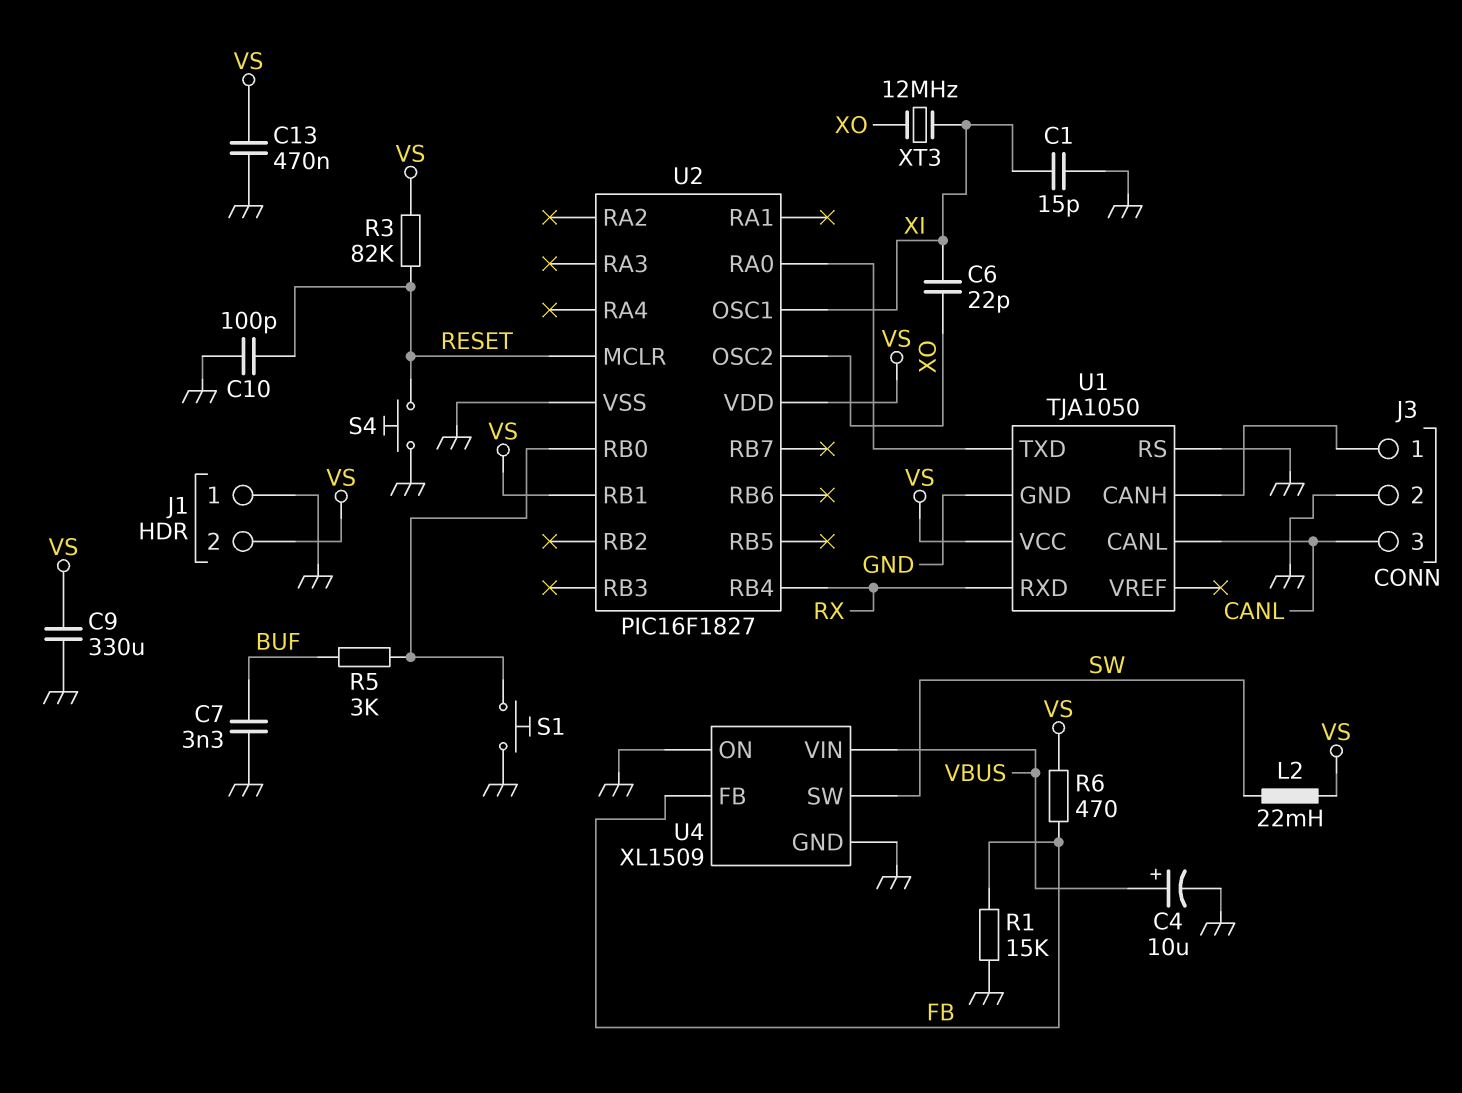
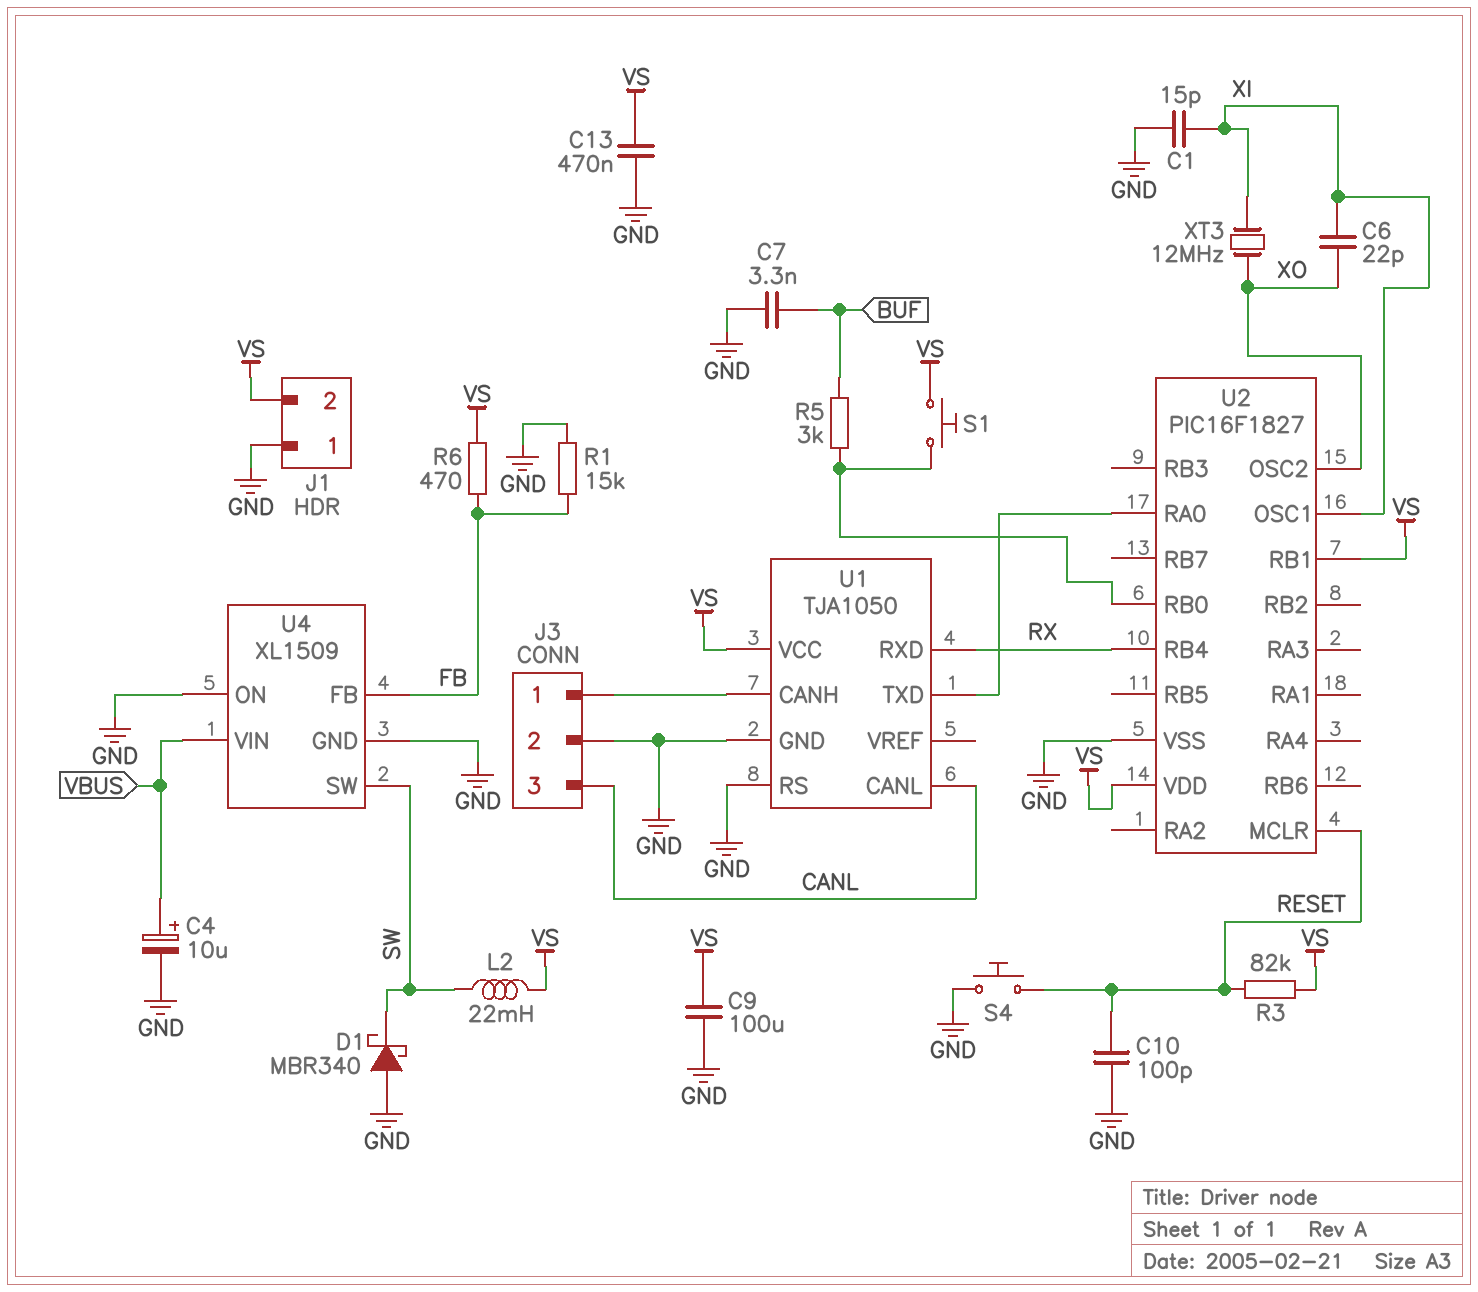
C9: 330uF (GND, VS) -> 100uF (GND, VS)
D1: none -> schottky MBR340 (A GND, K SW)
S1: button (GND, U2/RB0) -> button (U2/RB0, VS)

